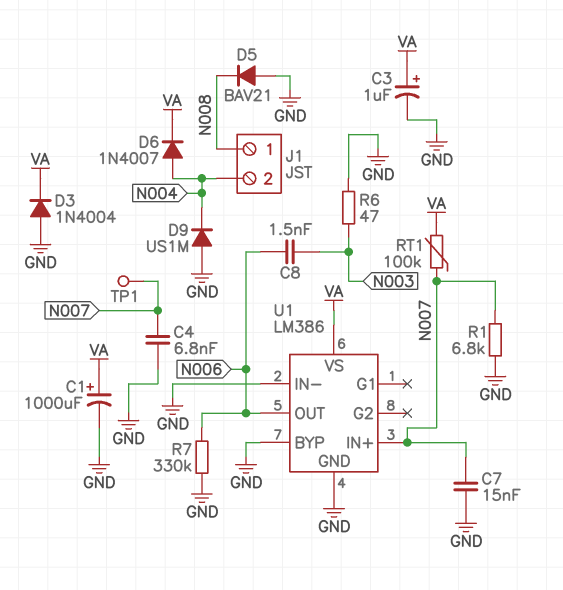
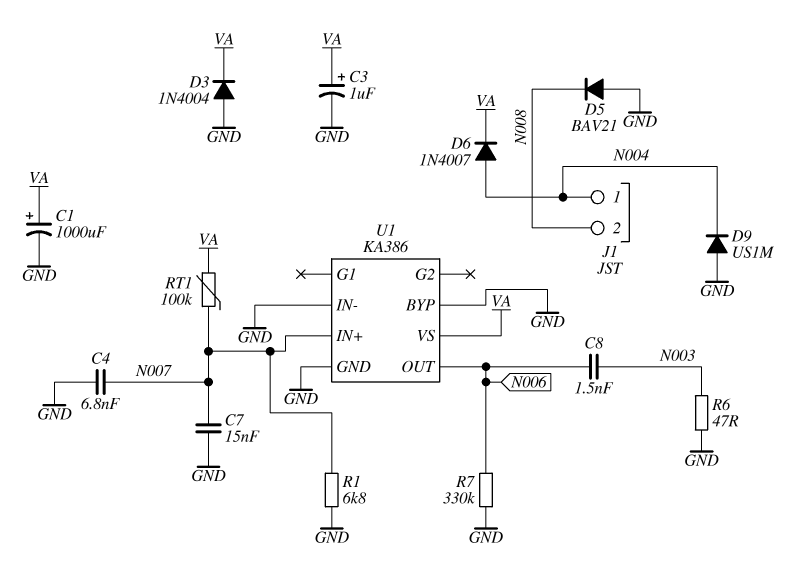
J1 pin 1: N008 -> N004
J1 pin 2: N004 -> N008
TP1: test point (N007) -> none
U1: LM386 -> KA386

